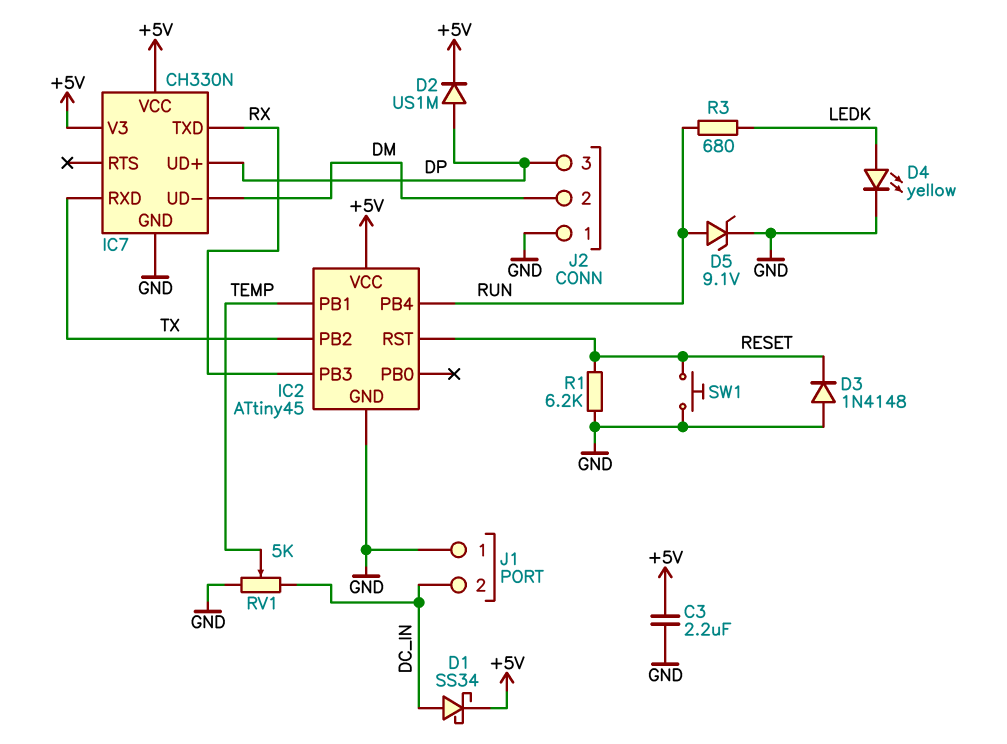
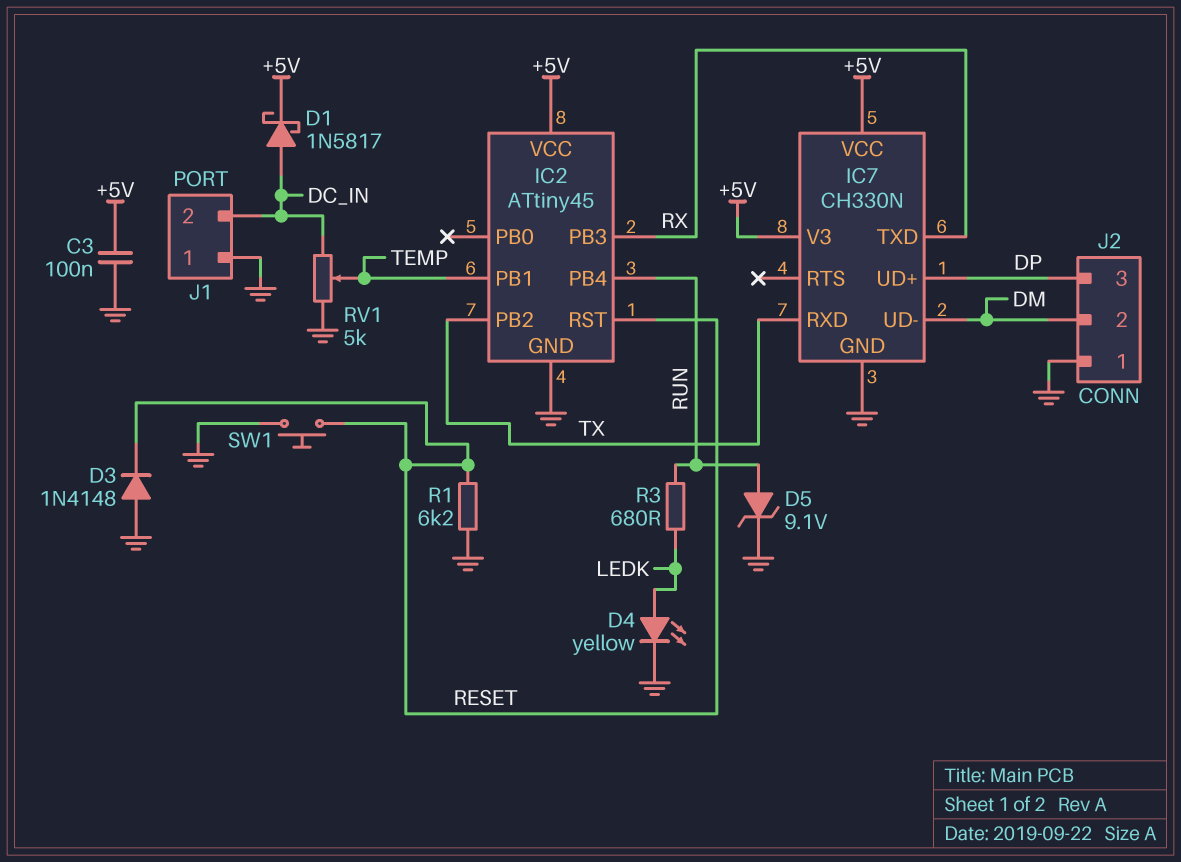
C3: 2.2uF (+5V, GND) -> 100nF (+5V, GND)
D1: schottky SS34 (A DC_IN, K +5V) -> schottky 1N5817 (A DC_IN, K +5V)
D2: diode US1M (A DP, K +5V) -> none

